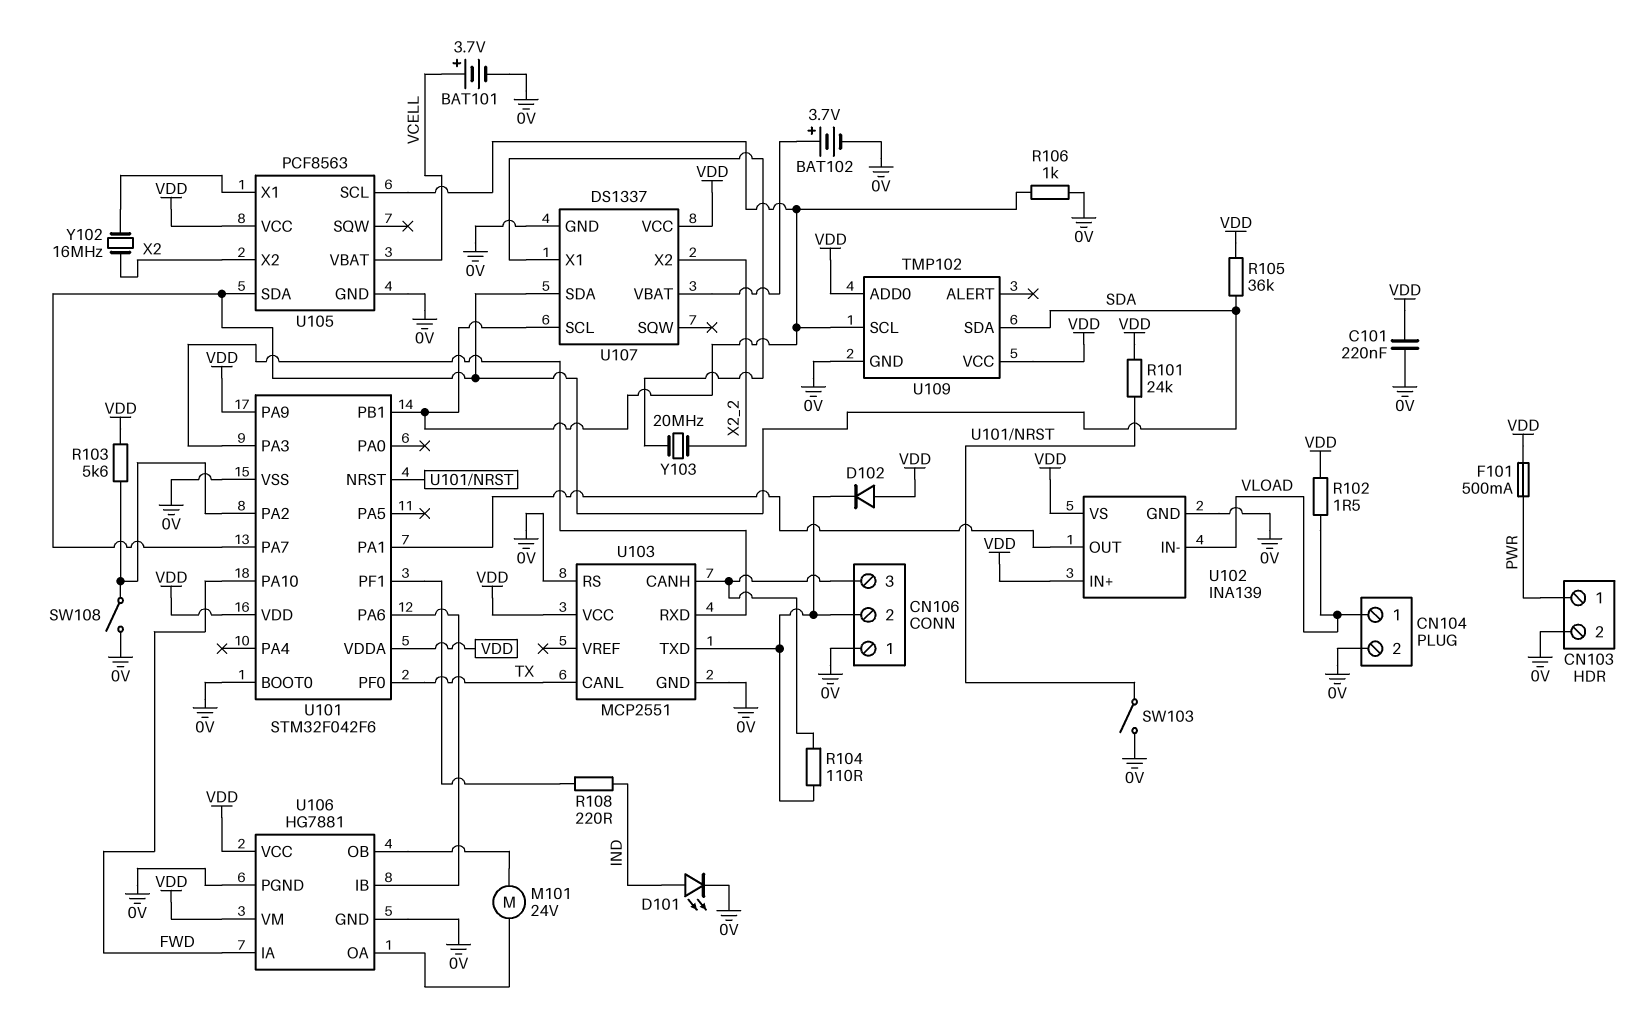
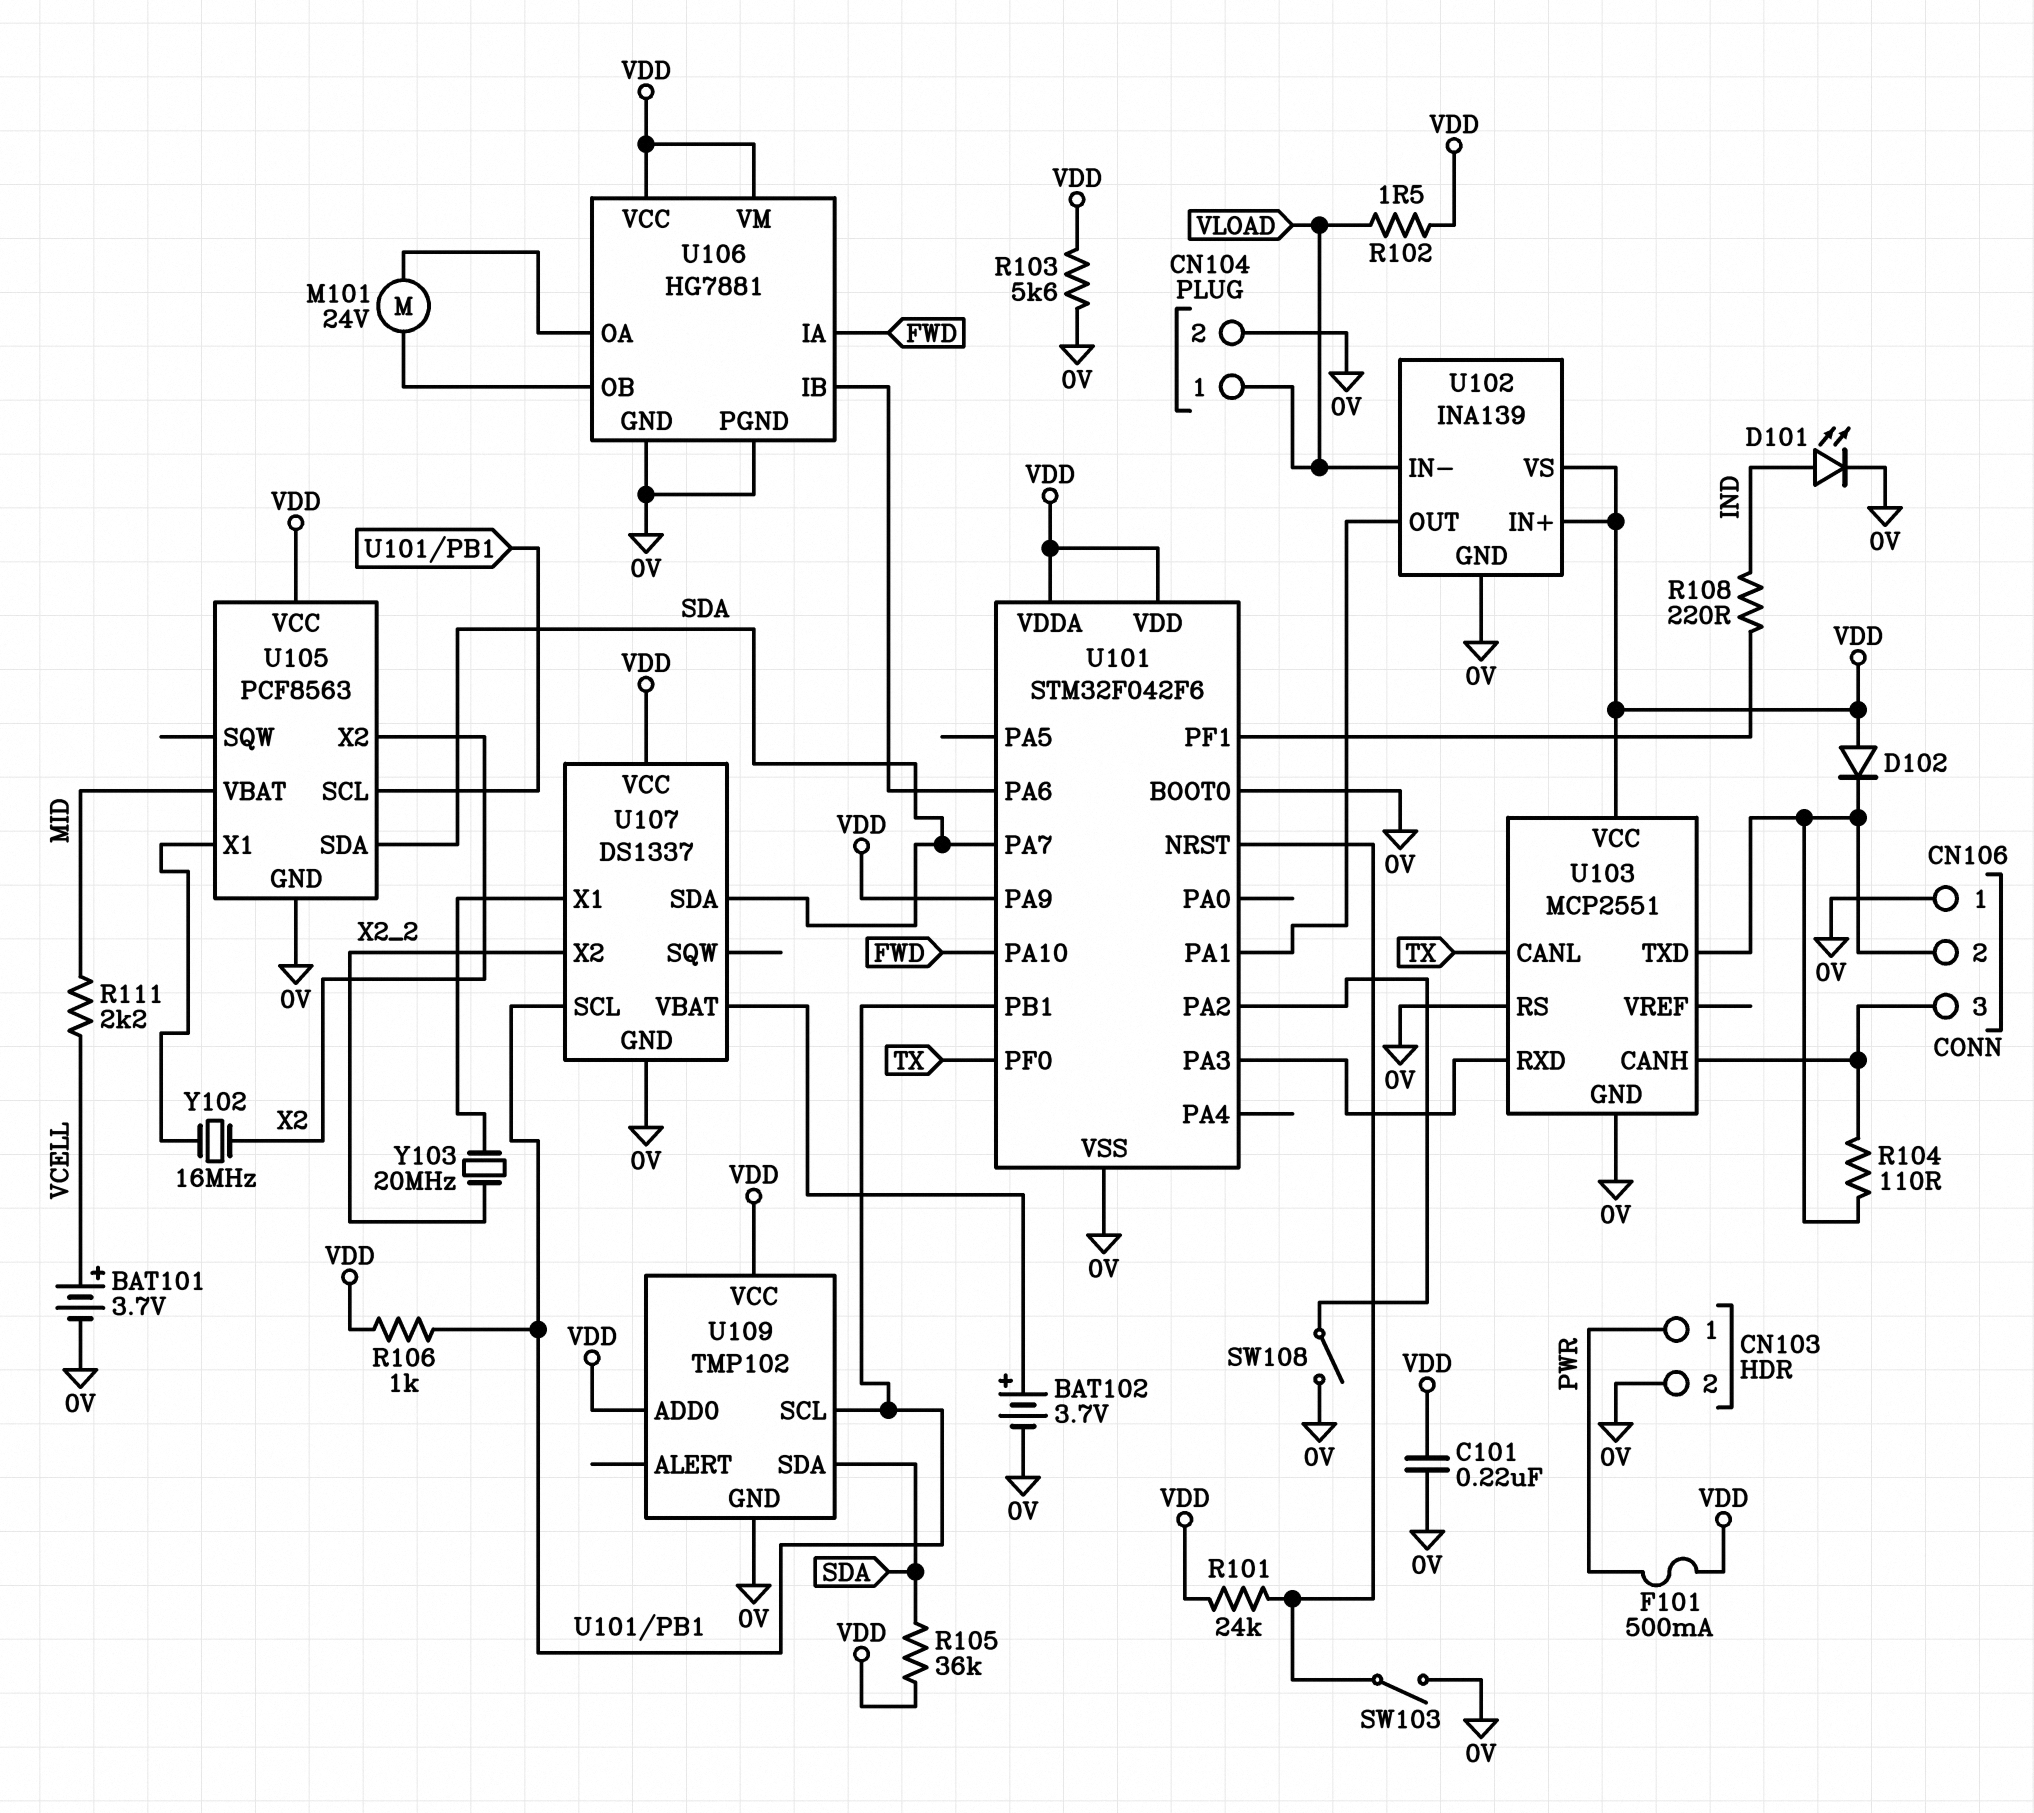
R103: 5.6k (U101/PA2, VDD) -> 5.6k (0V, VDD)
R106: 1k (0V, U101/PB1) -> 1k (U101/PB1, VDD)
R111: none -> 2.2k (MID, VCELL)
U105 pin VBAT: VCELL -> MID

